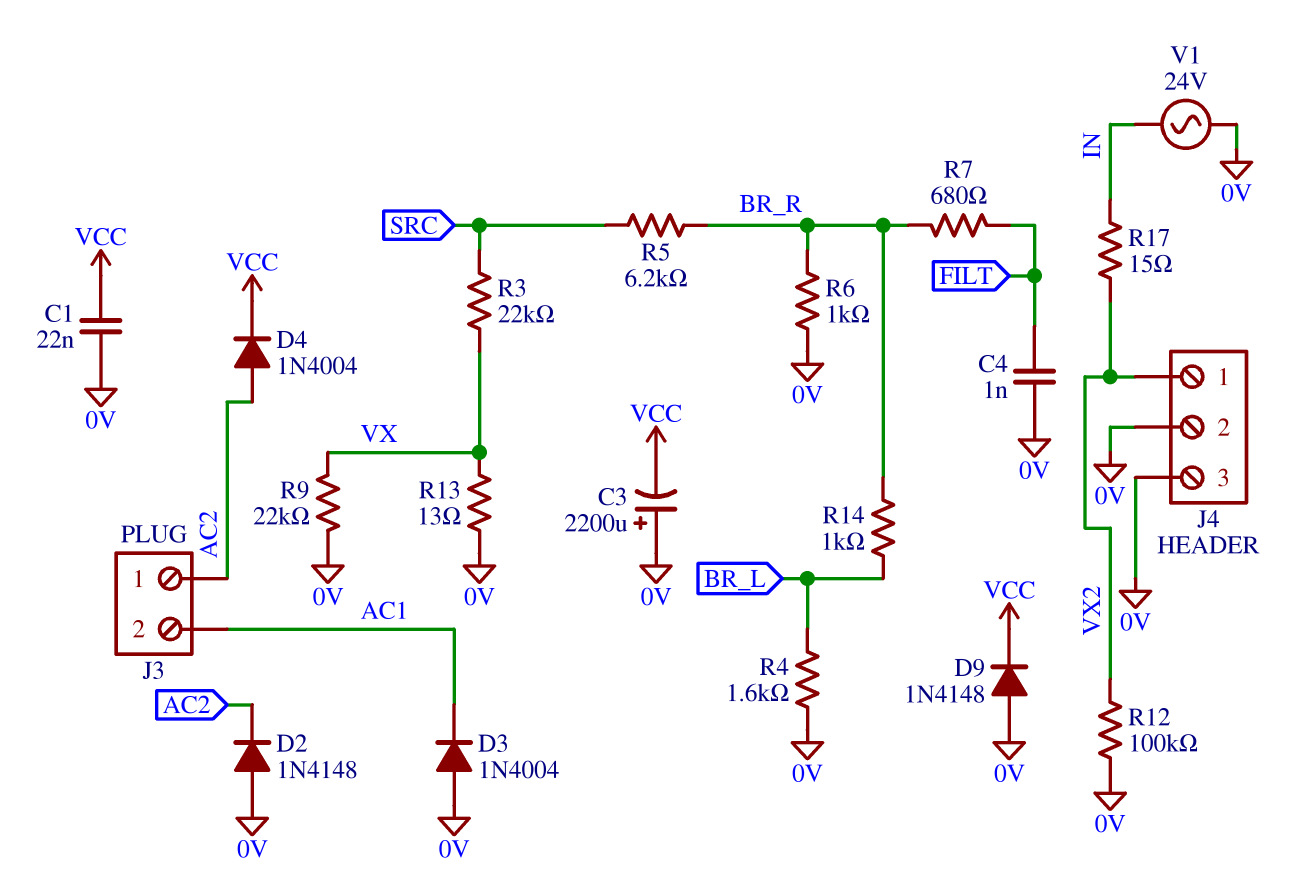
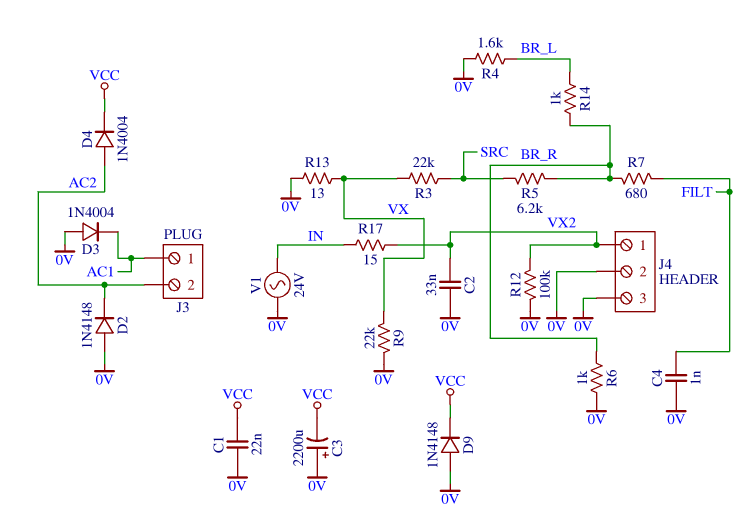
C2: none -> 33nF (0V, VX2)
J3 pin 1: AC2 -> AC1
J3 pin 2: AC1 -> AC2

